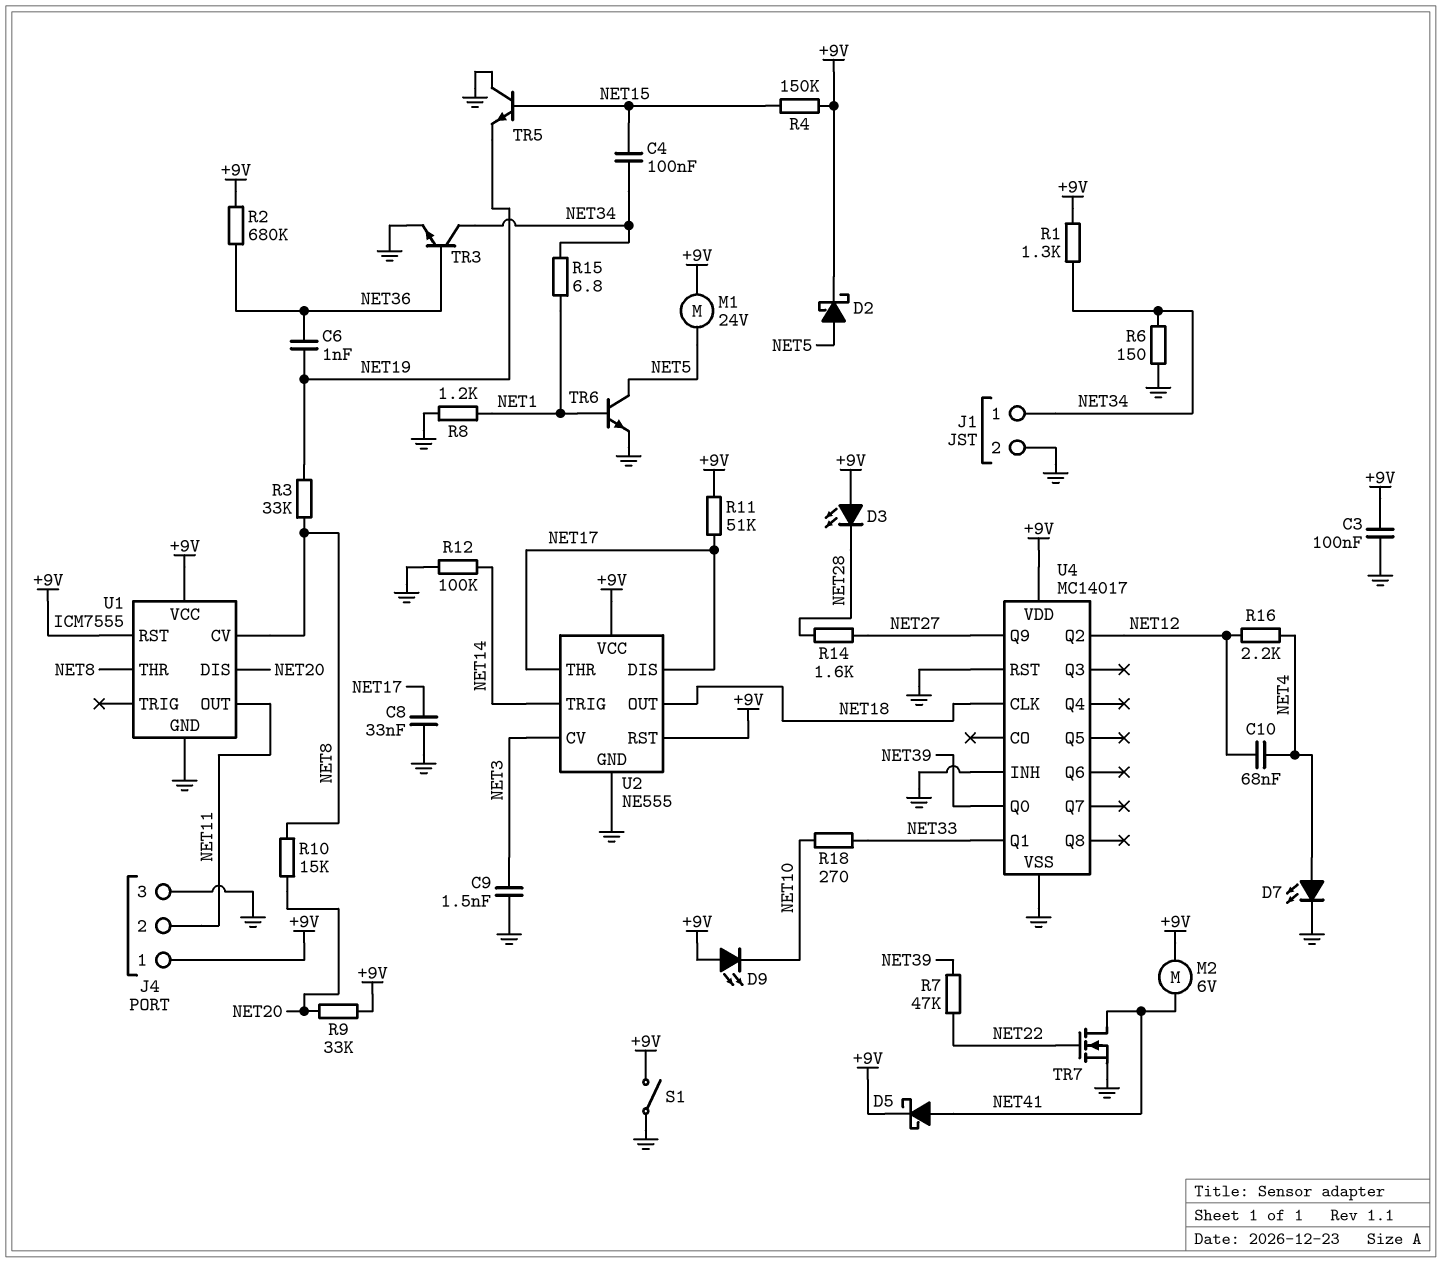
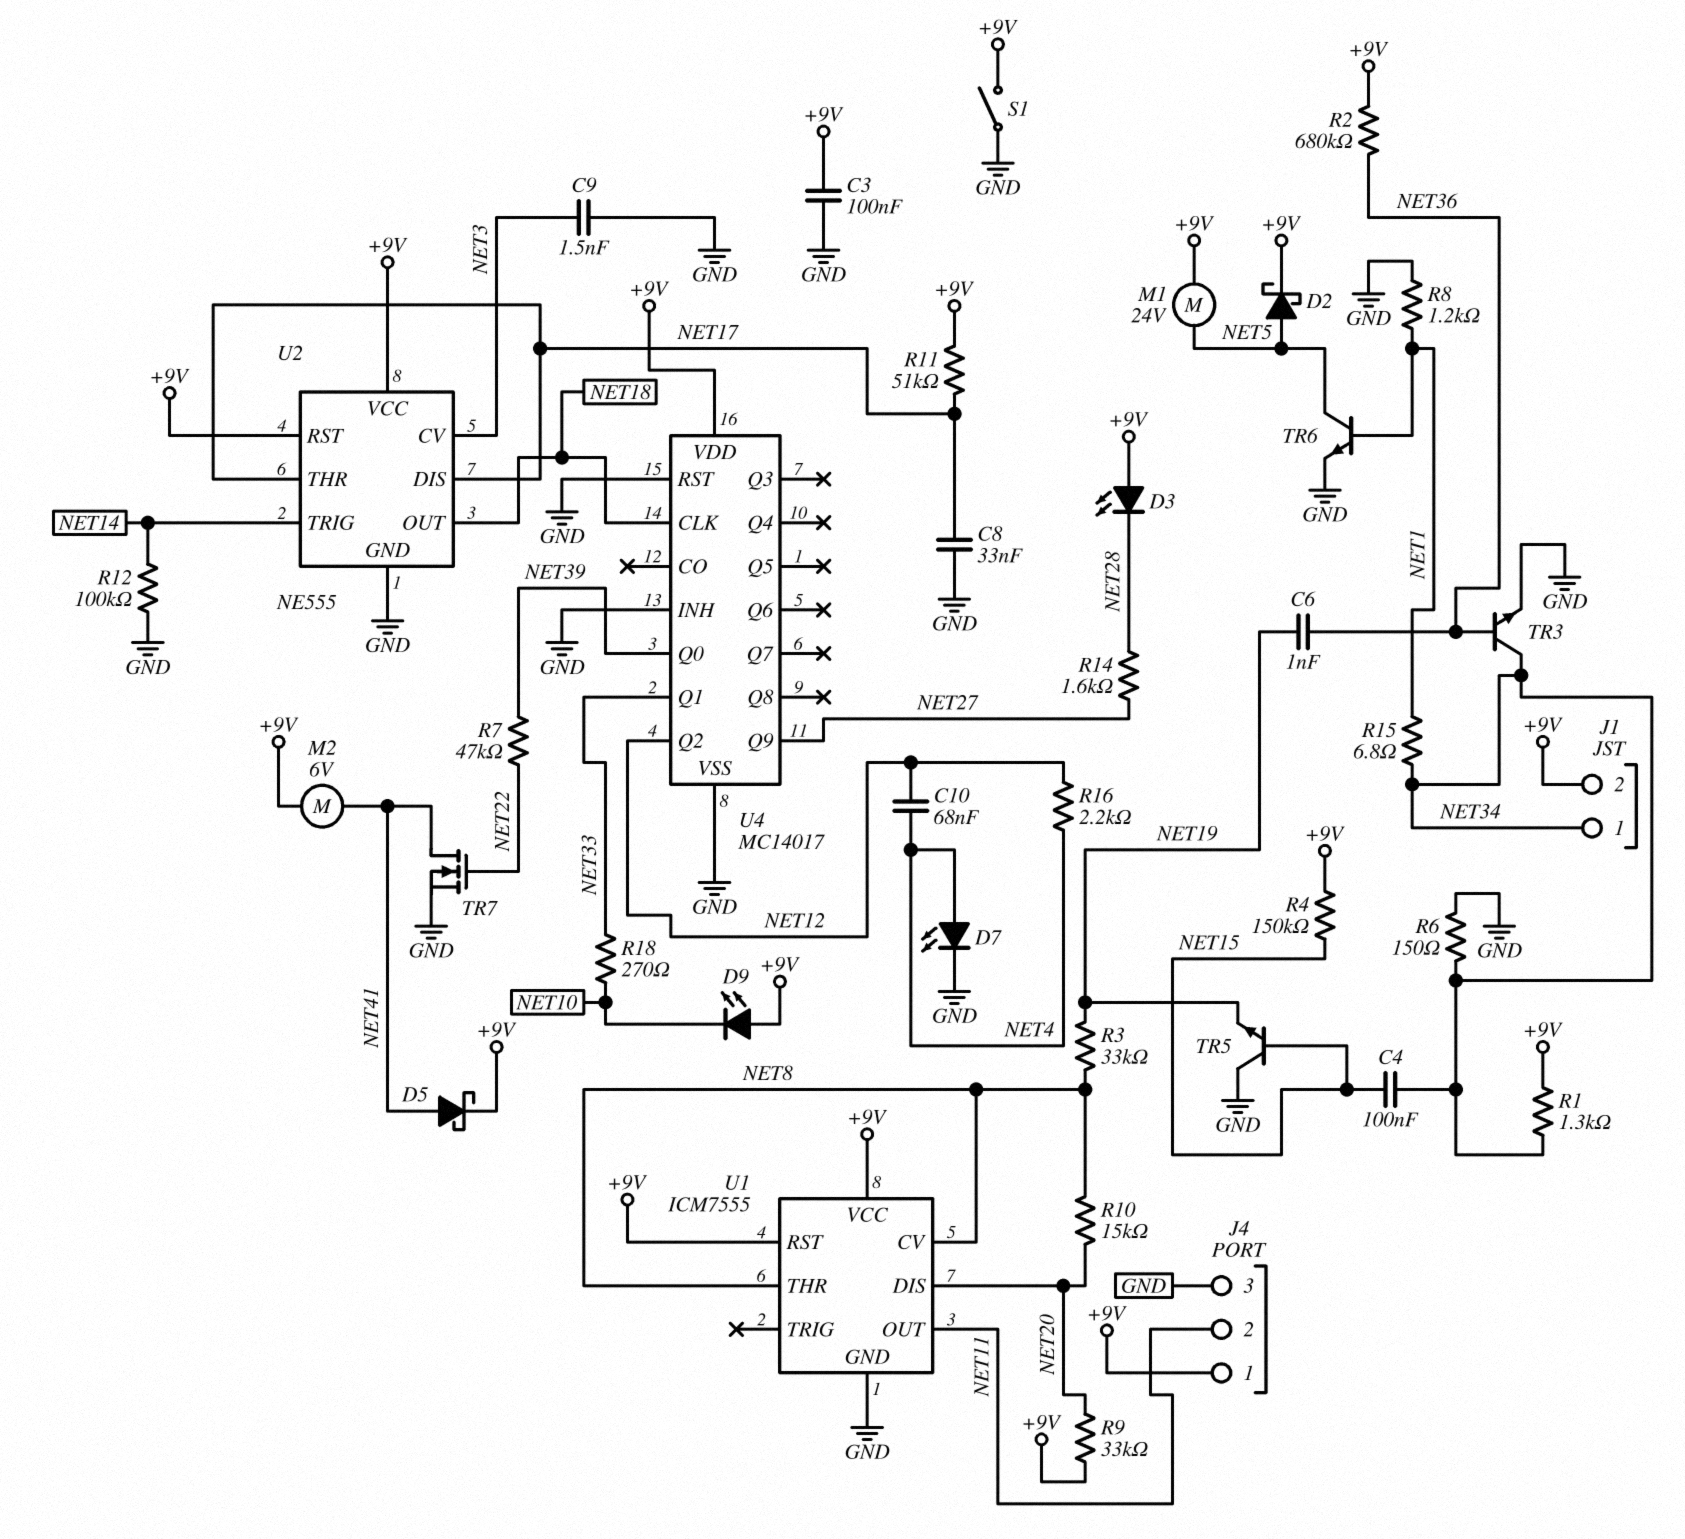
J1 pin 2: GND -> +9V

